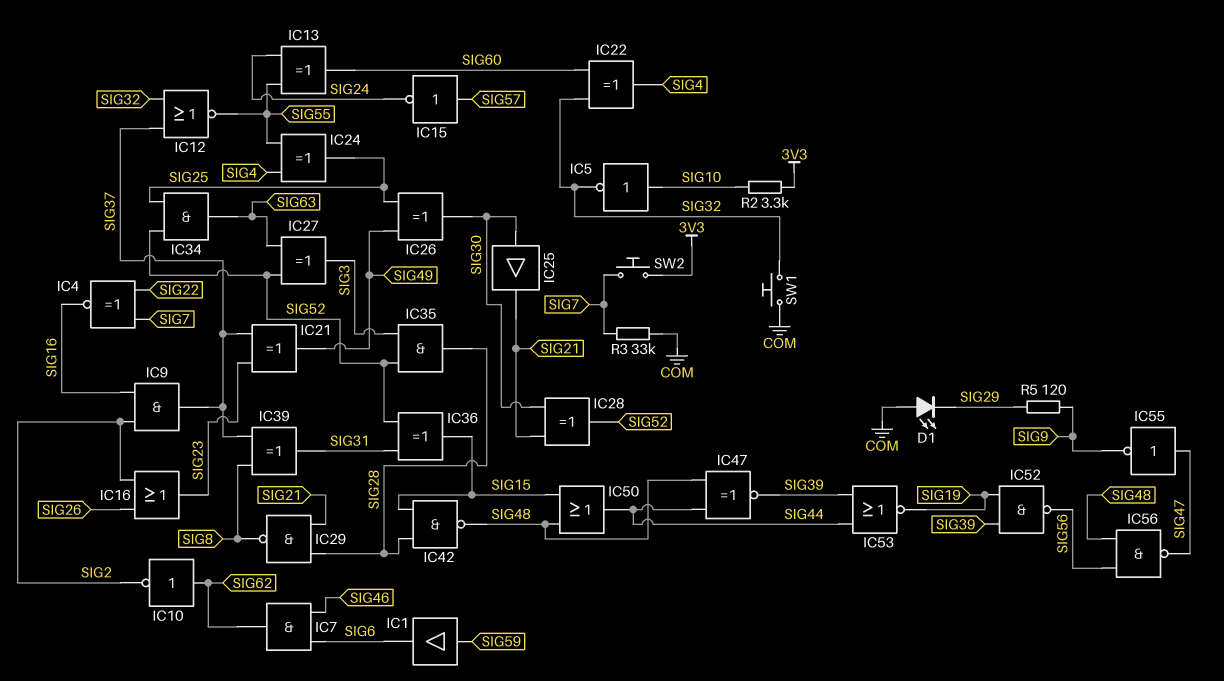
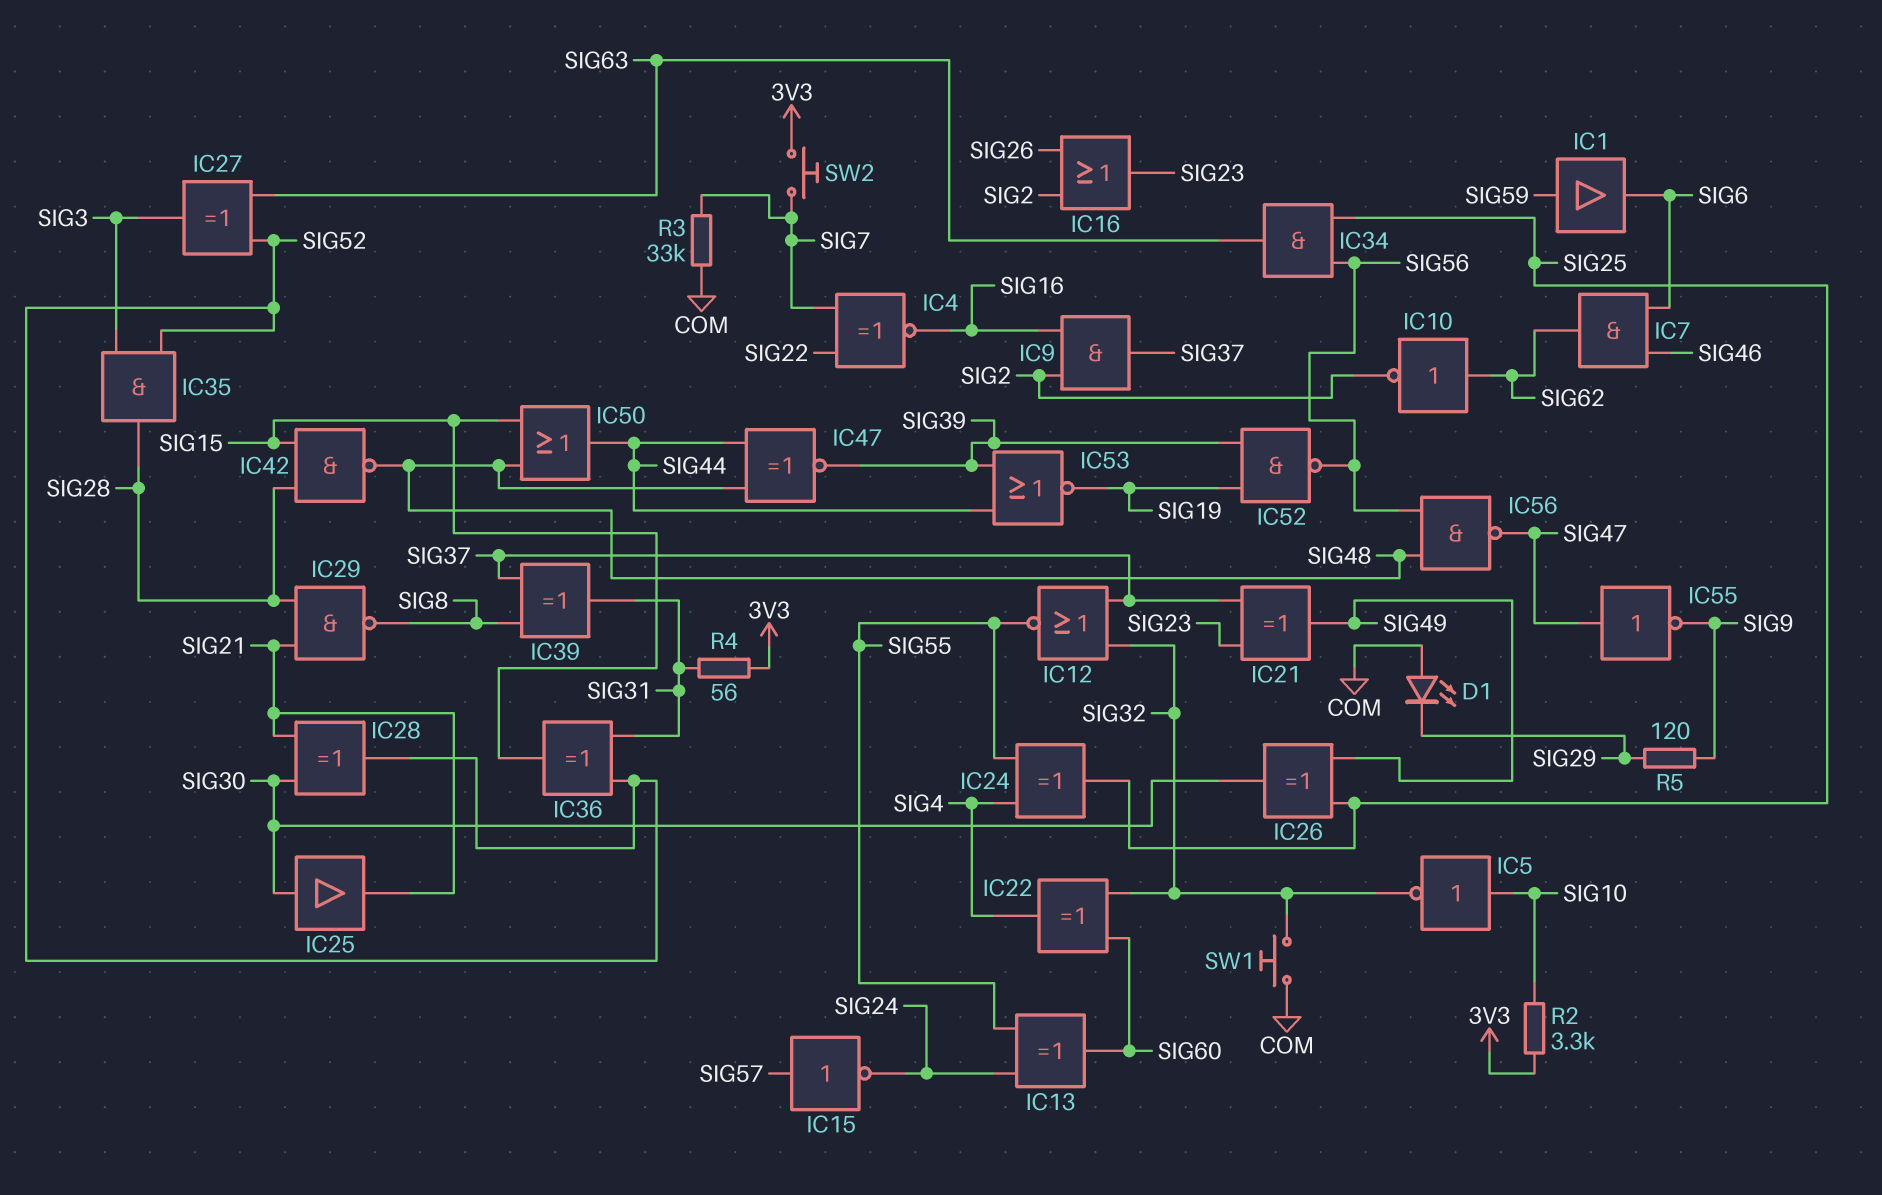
IC34: AND (in SIG25, in SIG52, out SIG63) -> AND (in SIG25, in SIG56, out SIG63)
R4: none -> 56 (3V3, SIG31)

